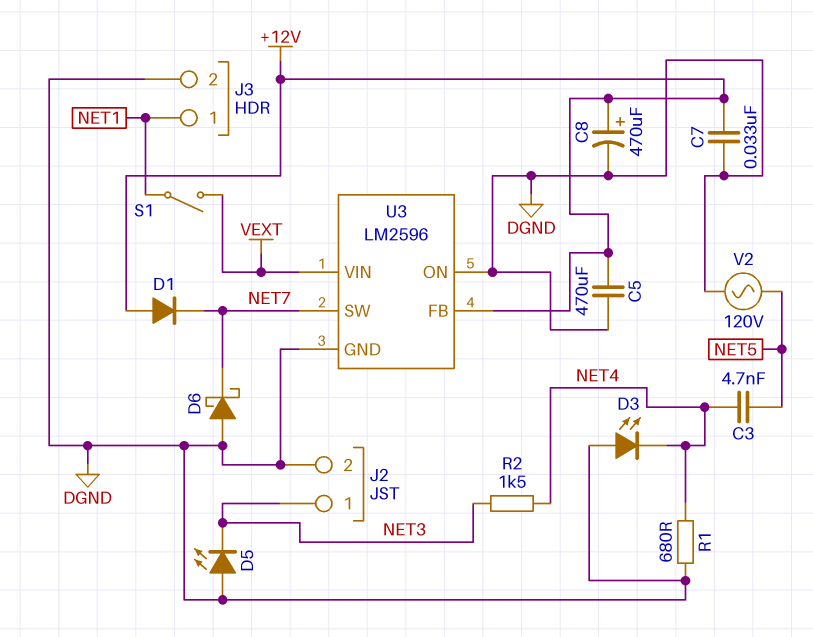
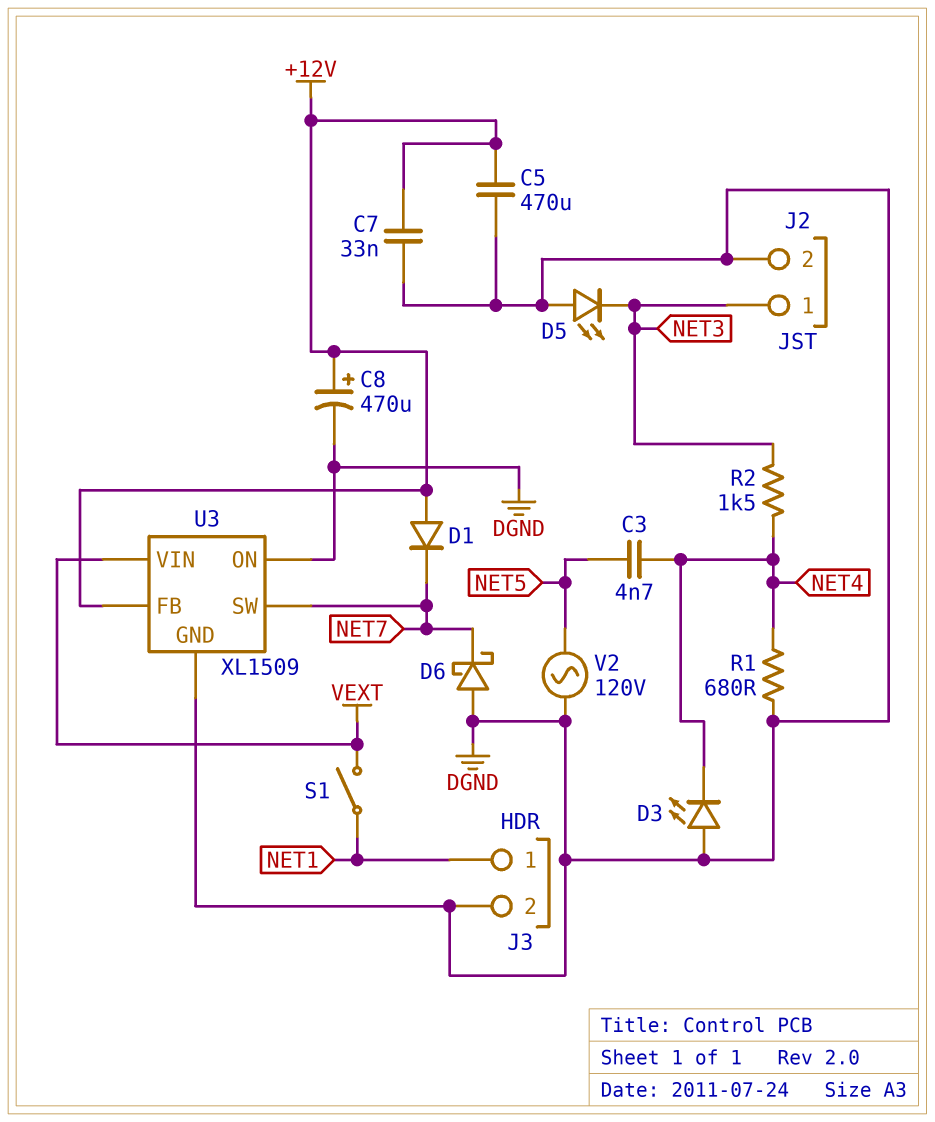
U3: LM2596 -> XL1509

